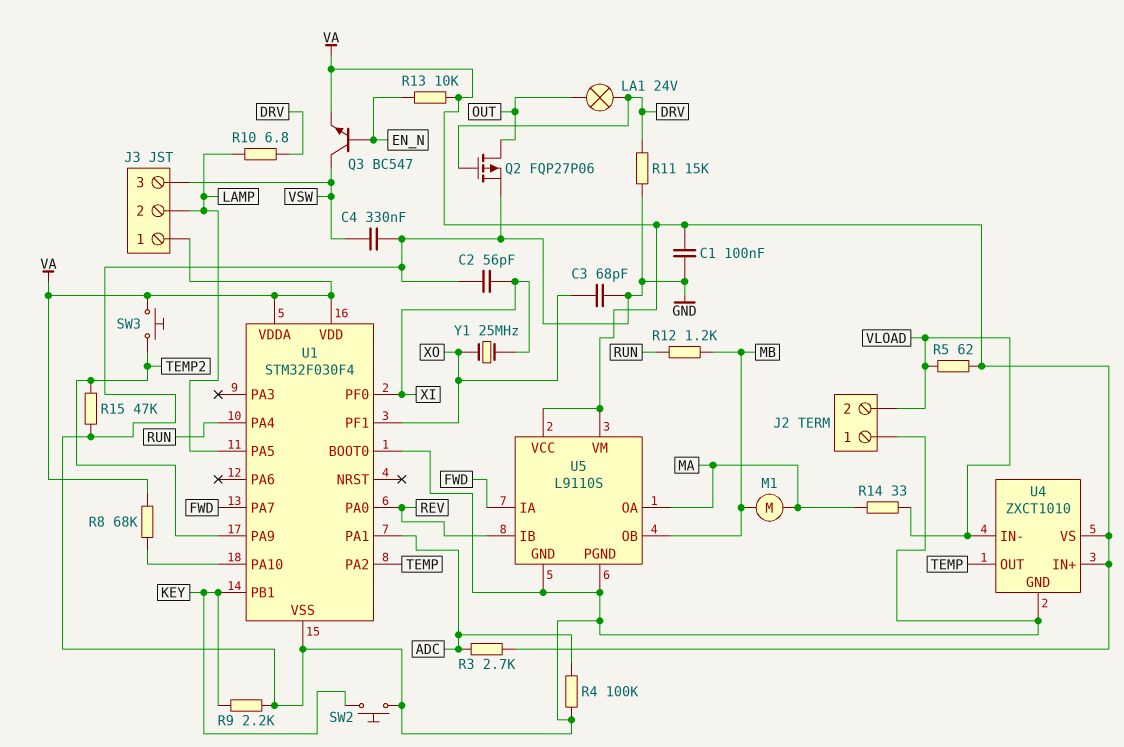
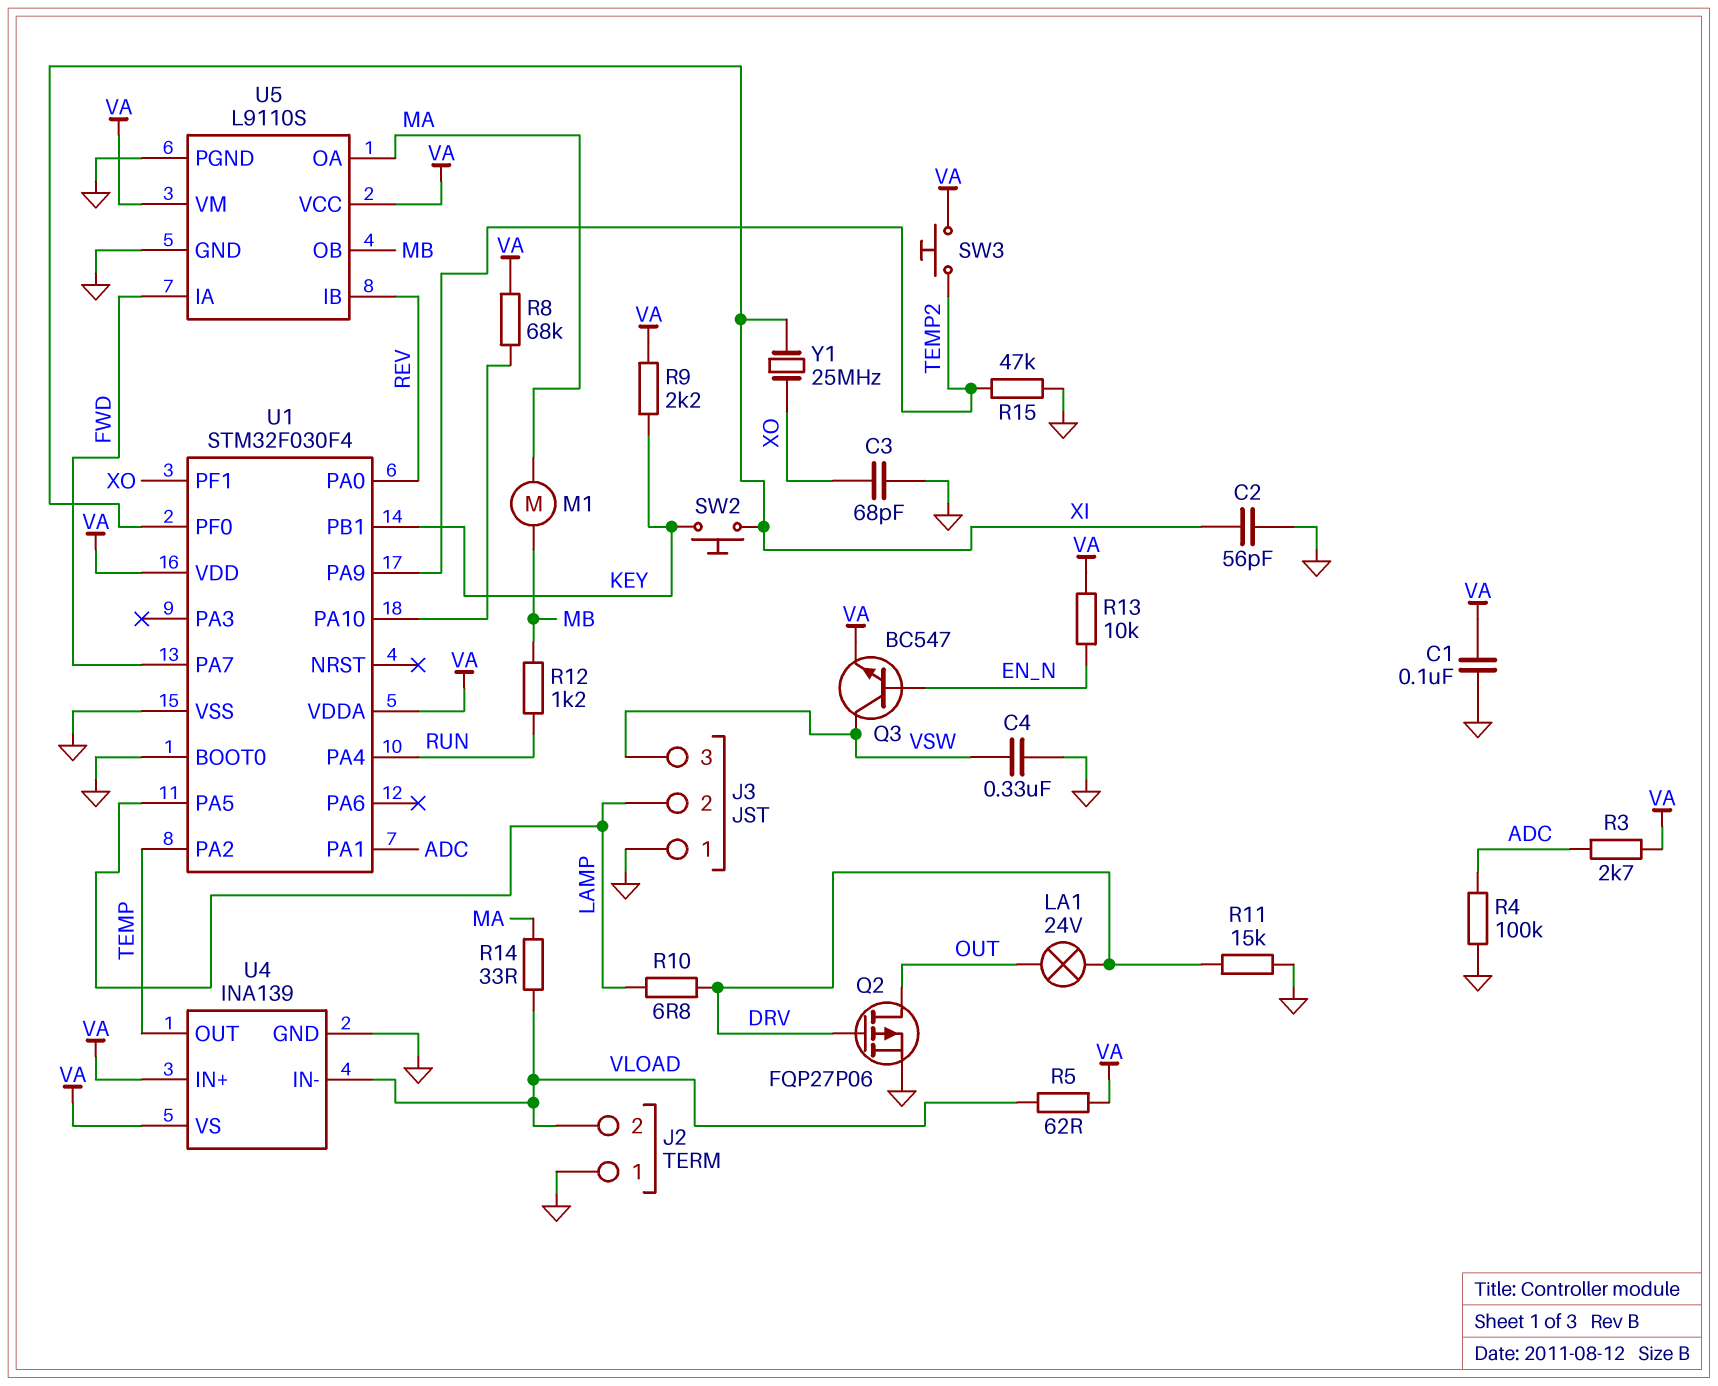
J3 pin 1: VA -> GND
R9: 2.2k (GND, KEY) -> 2.2k (KEY, VA)
SW2: button (GND, KEY) -> button (KEY, XI)
U4: ZXCT1010 -> INA139

